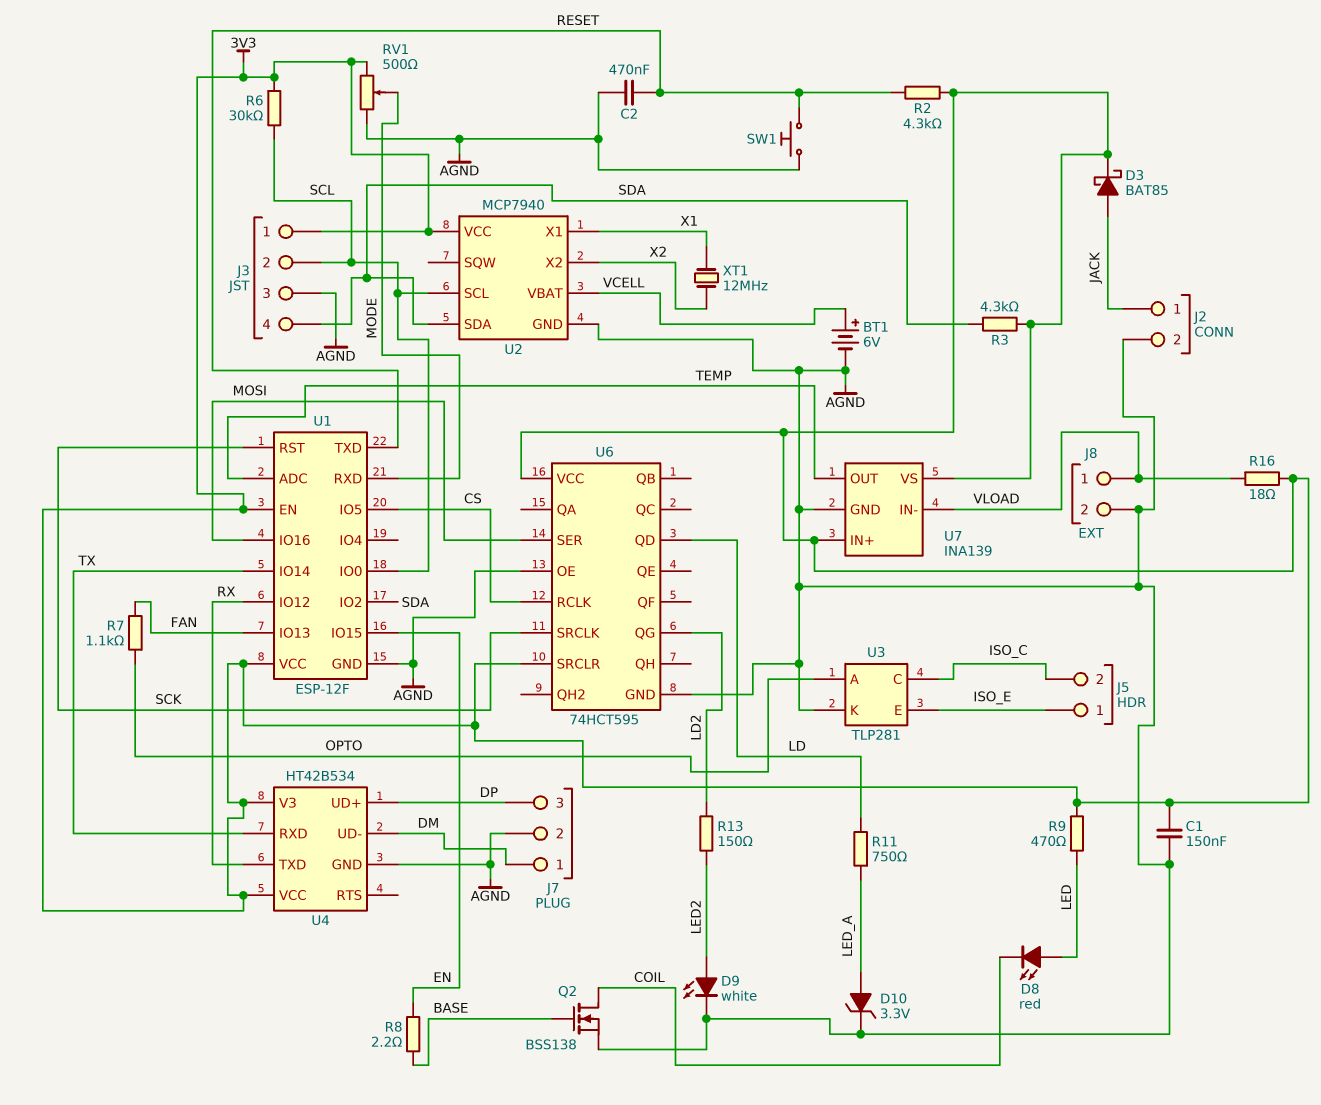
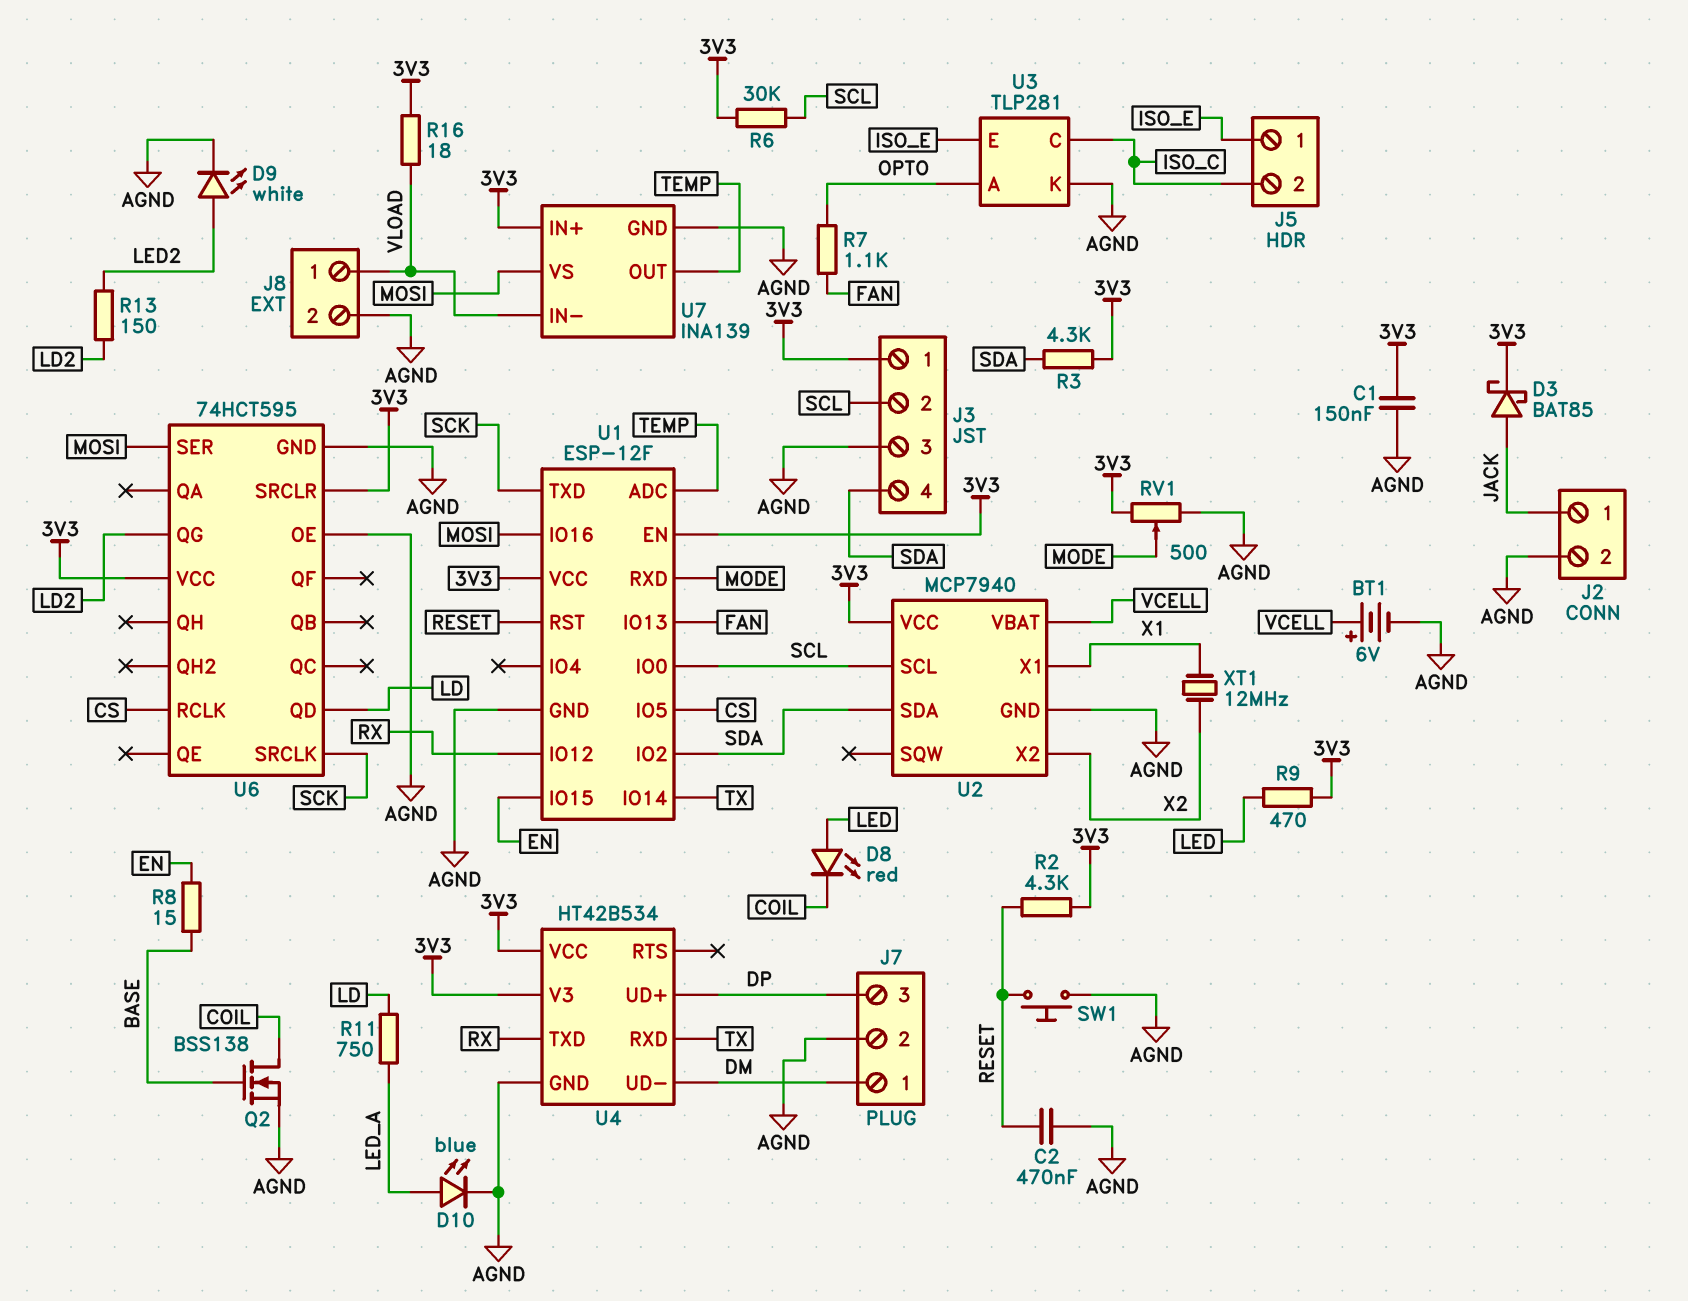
D10: zener 3.3V (A LED_A, K AGND) -> LED blue (A LED_A, K AGND)
R8: 2.2 (BASE, EN) -> 15 (BASE, EN)
U1 pin RST: SCK -> RESET
U1 pin TXD: RESET -> SCK
U7 pin VS: 3V3 -> MOSI

